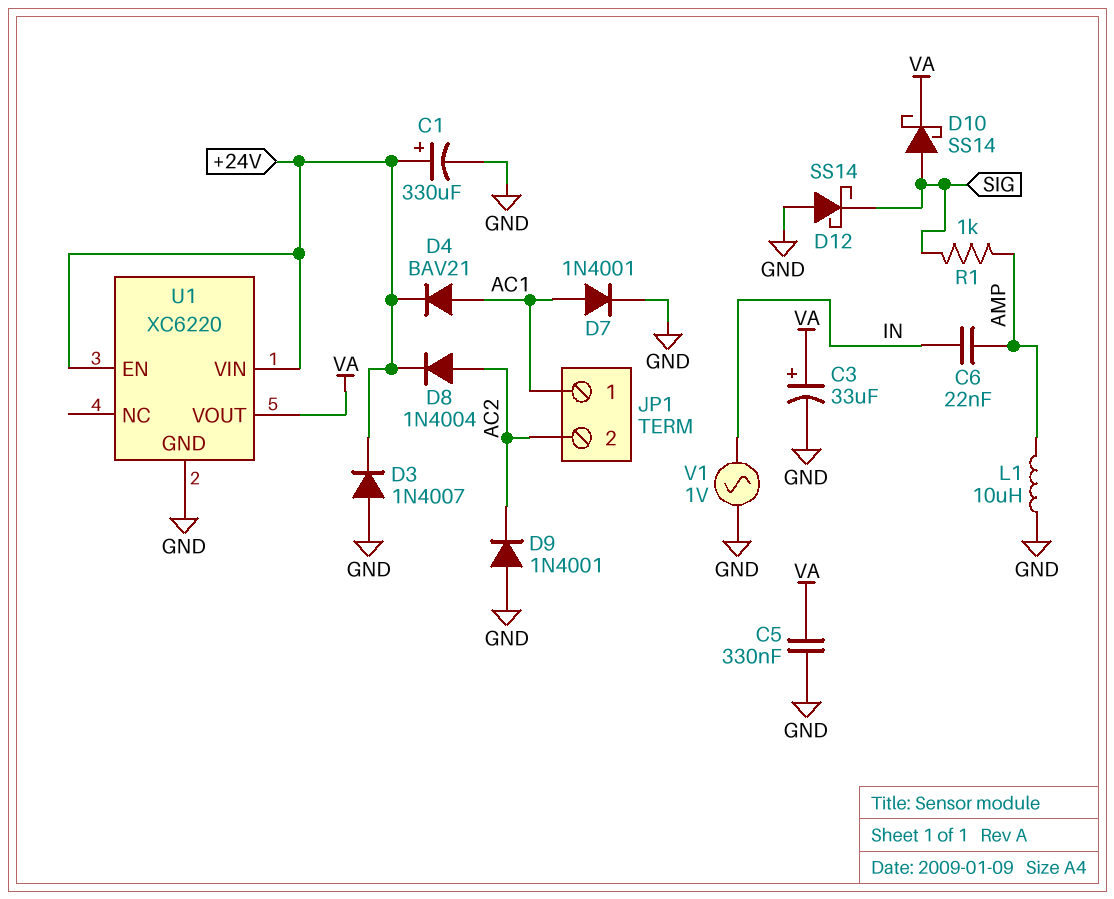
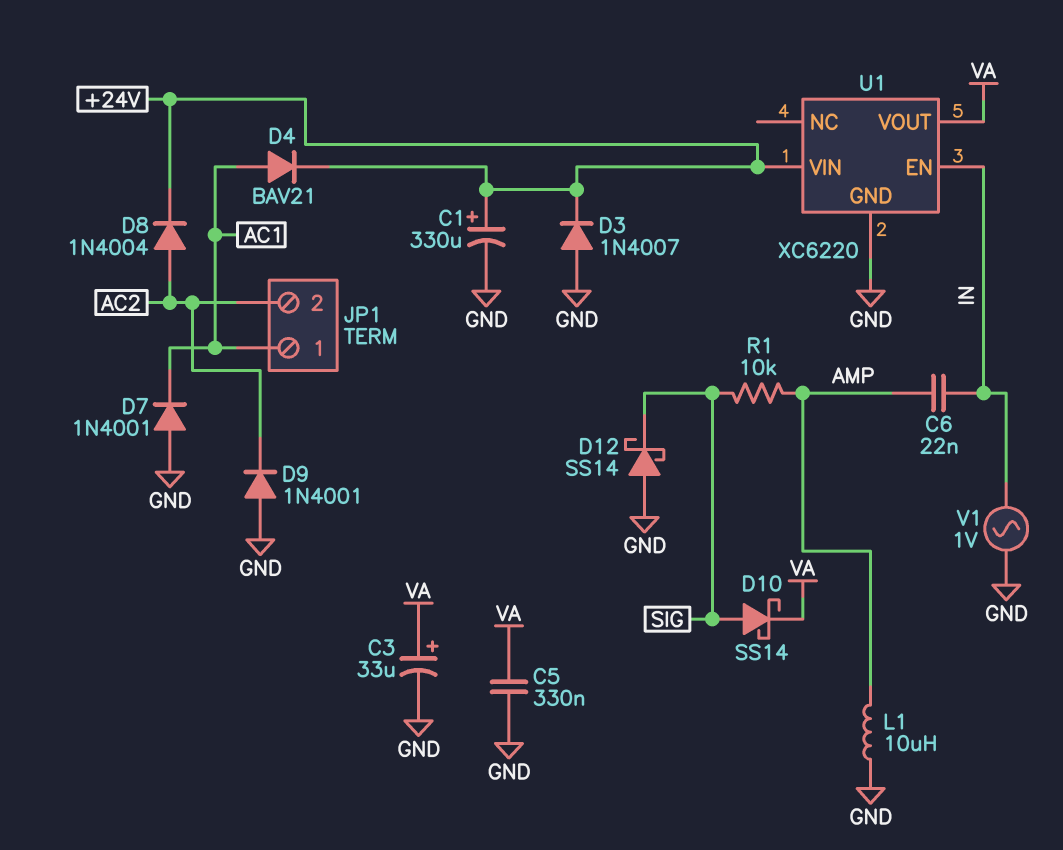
D7: diode 1N4001 (A AC1, K GND) -> diode 1N4001 (A GND, K AC1)
R1: 1k (AMP, SIG) -> 10k (AMP, SIG)
U1 pin EN: +24V -> IN

